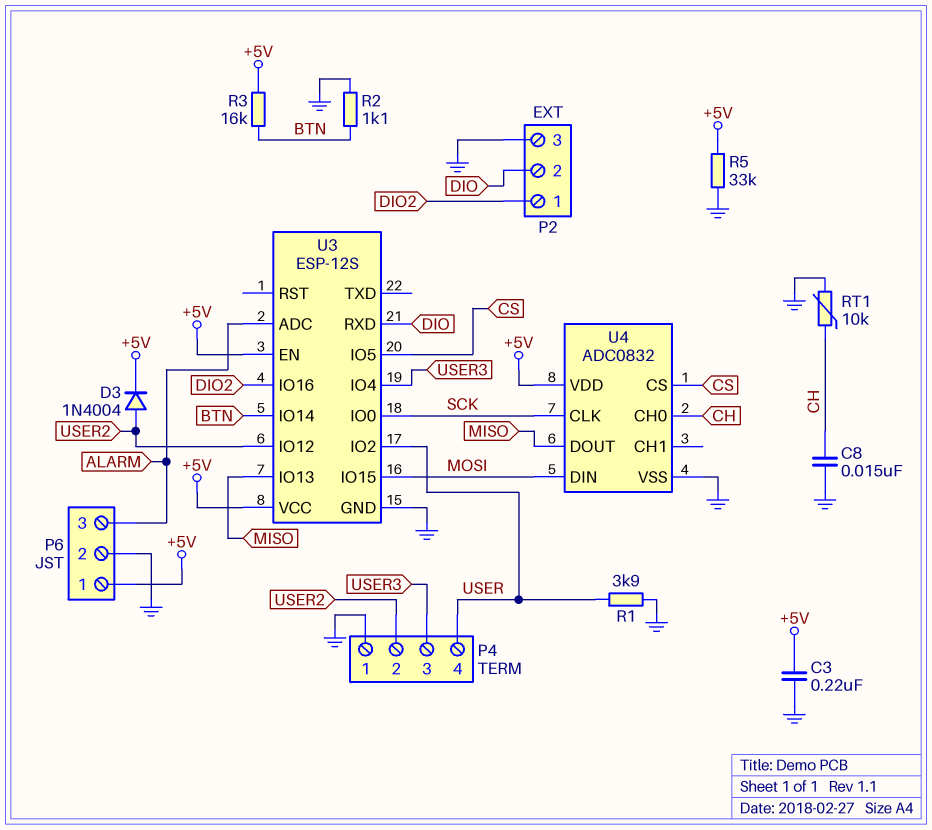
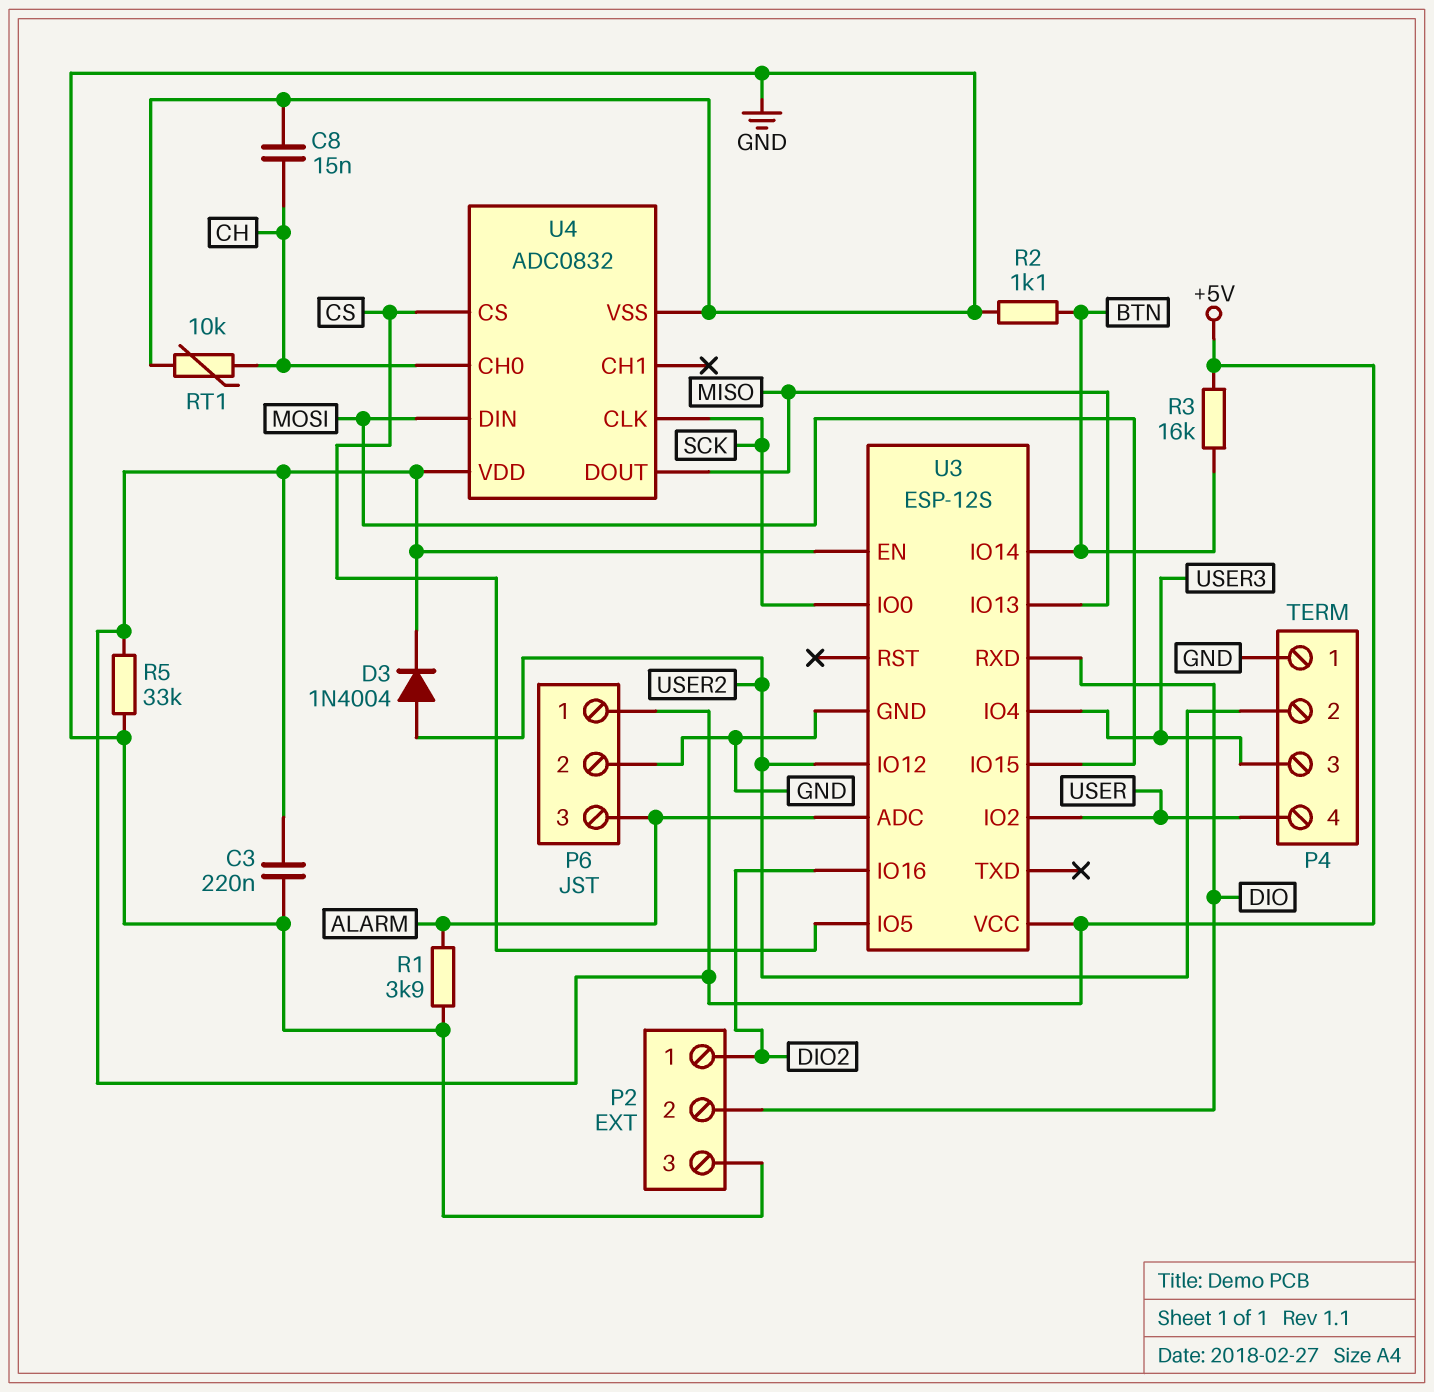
R1: 3.9k (GND, USER) -> 3.9k (ALARM, GND)

